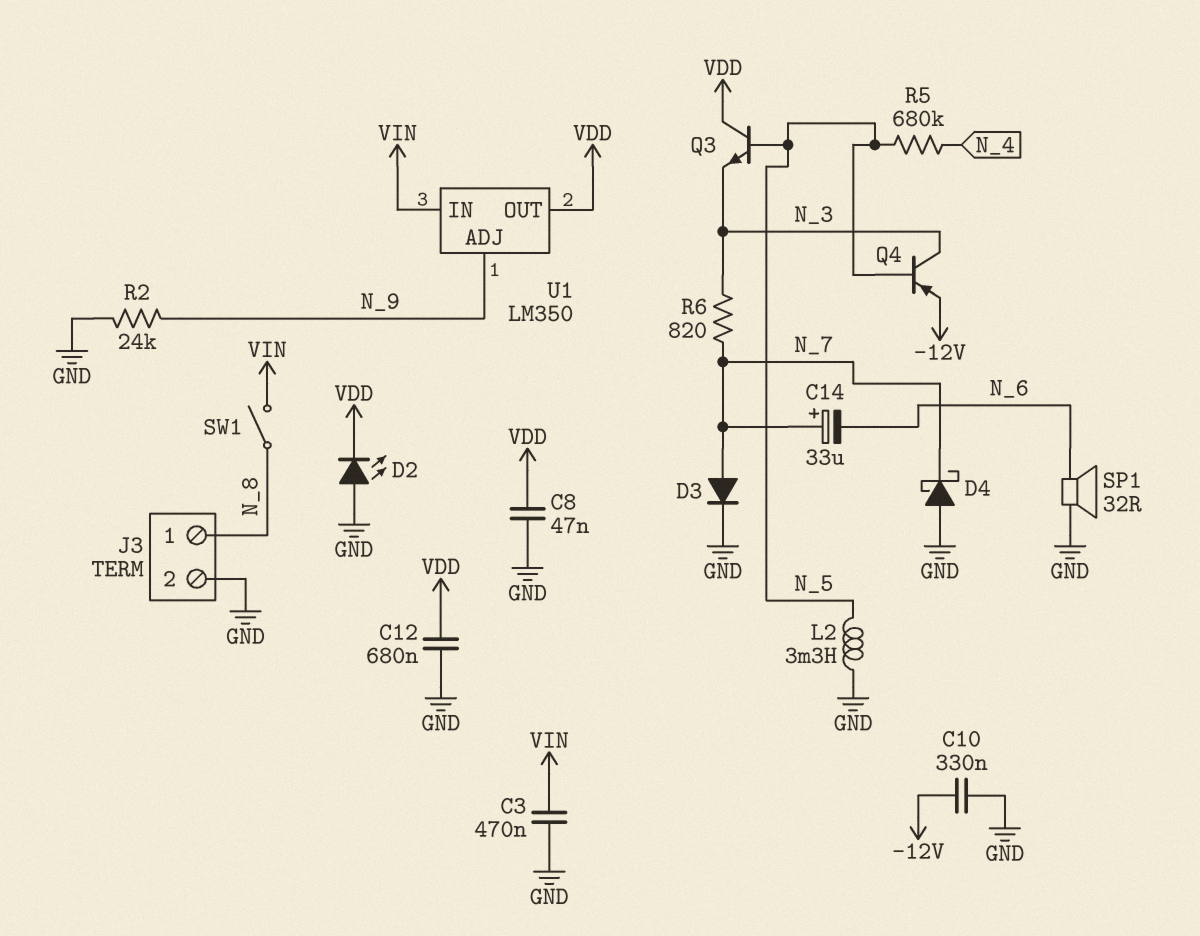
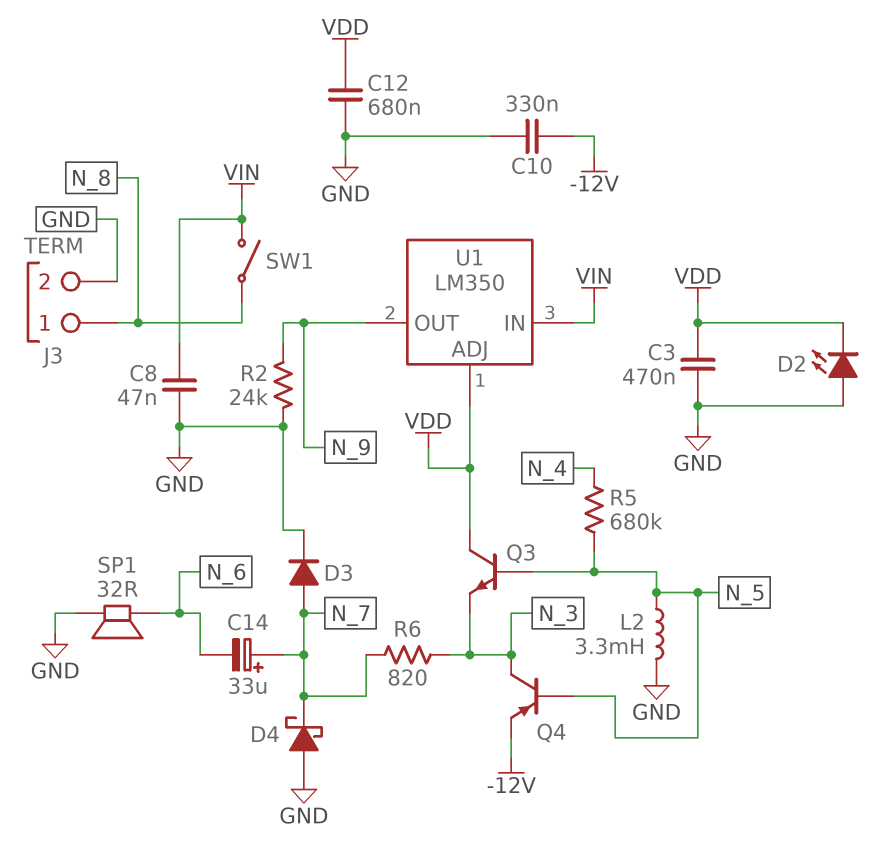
C3: 470nF (GND, VIN) -> 470nF (GND, VDD)
C8: 47nF (GND, VDD) -> 47nF (GND, VIN)
U1 pin ADJ: N_9 -> VDD
U1 pin OUT: VDD -> N_9

